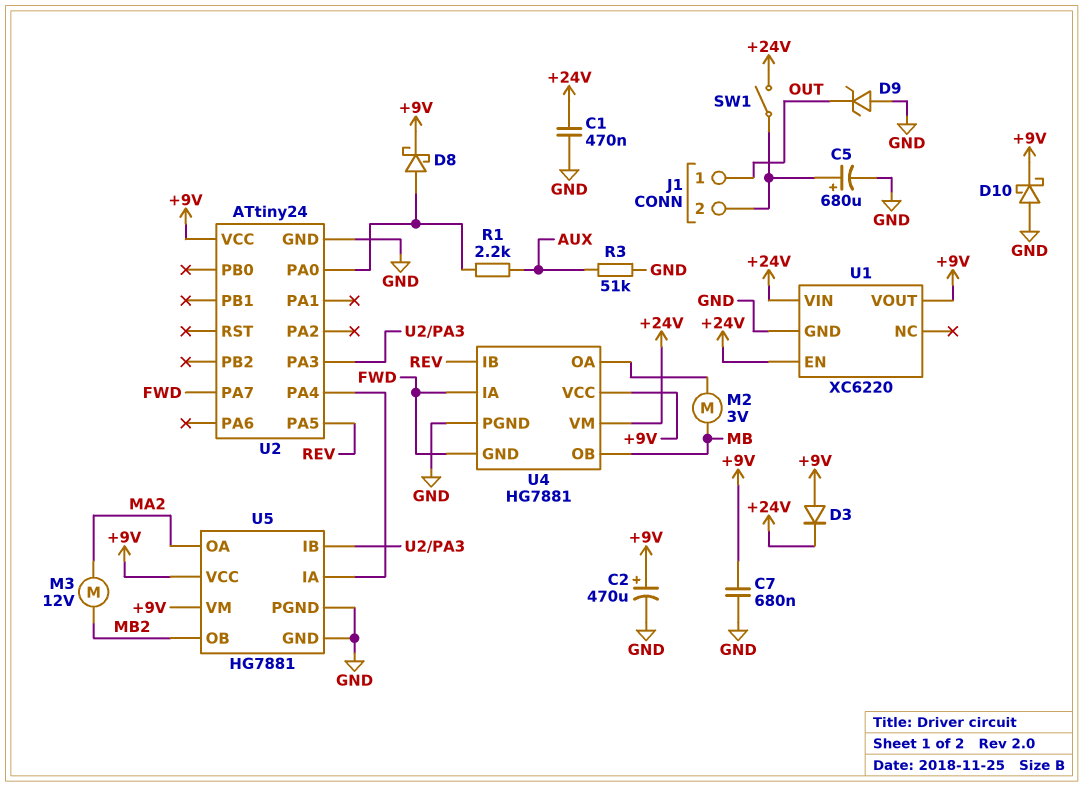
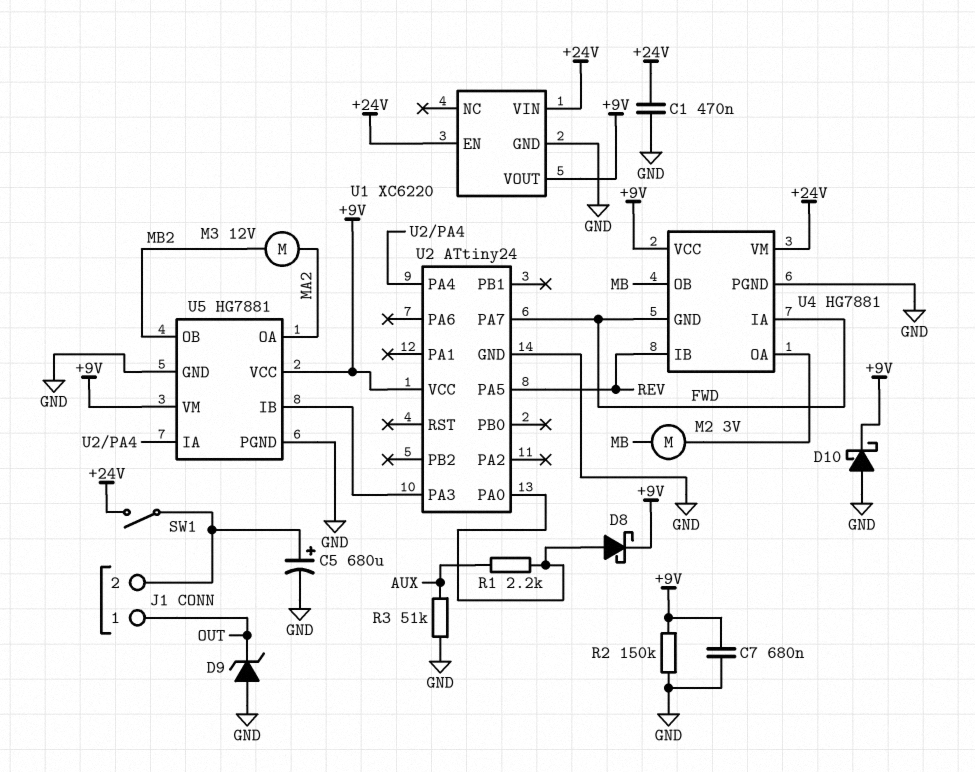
C2: 470uF (plus +9V, minus GND) -> none
D3: diode (A +9V, K +24V) -> none
R2: none -> 150k (+9V, GND)

